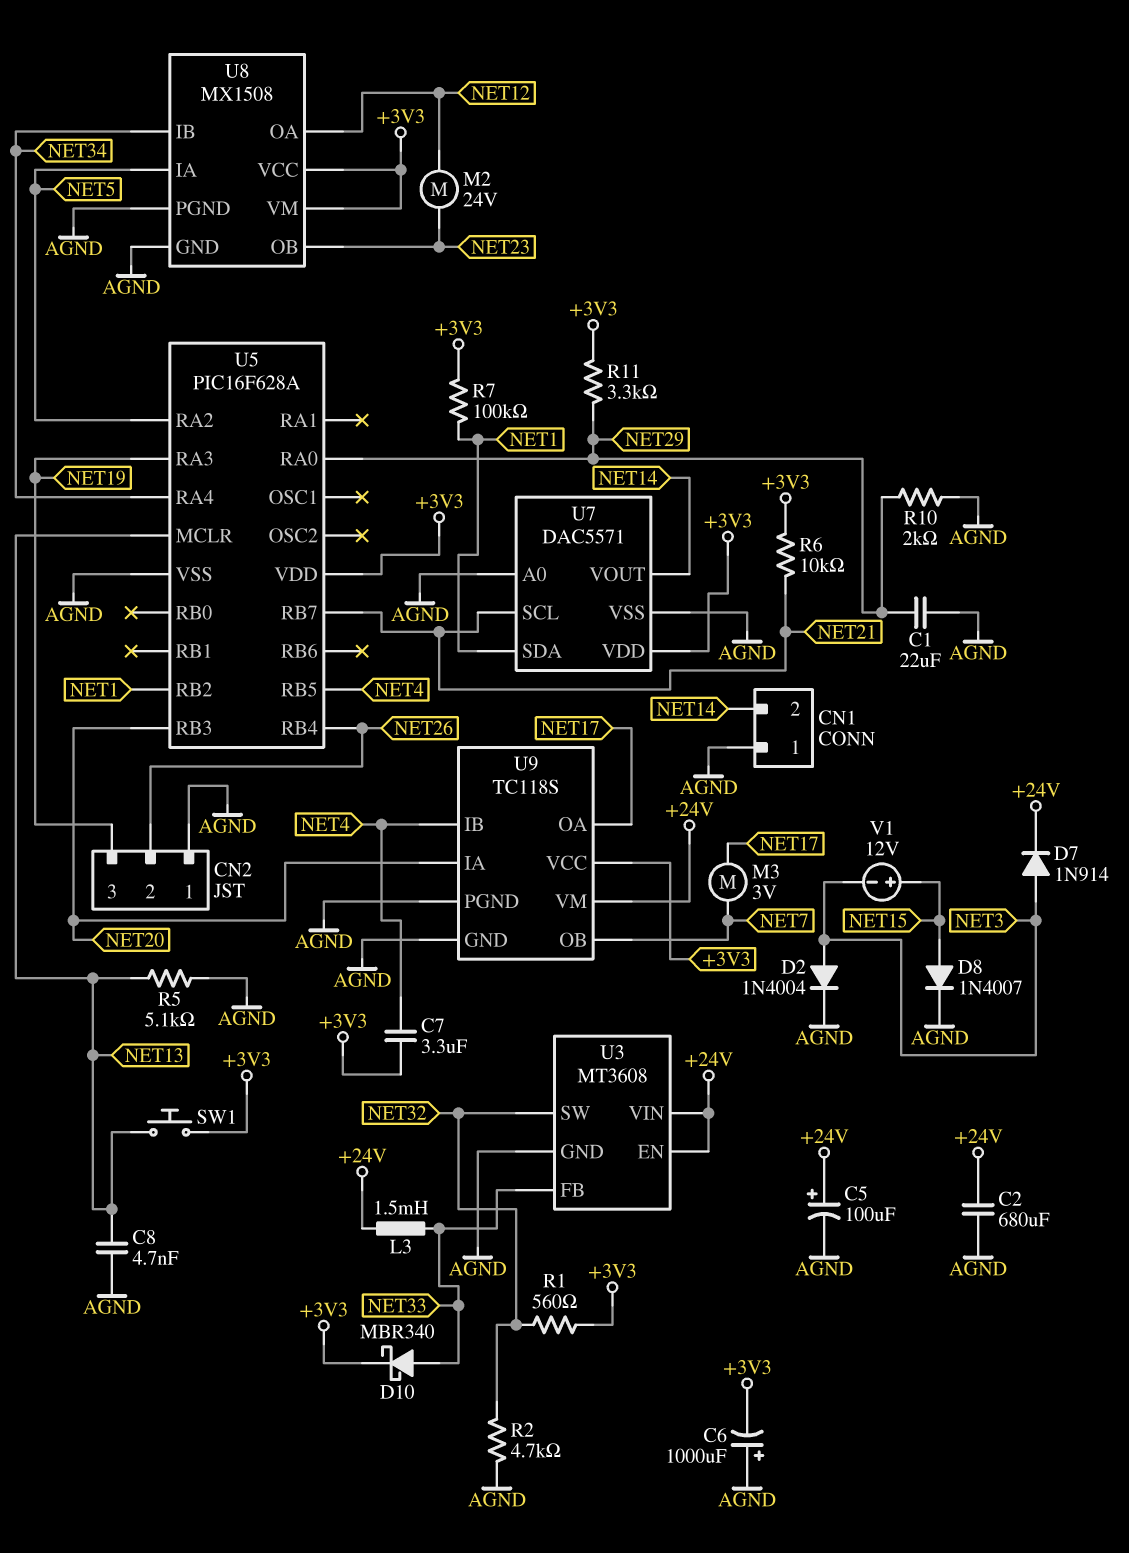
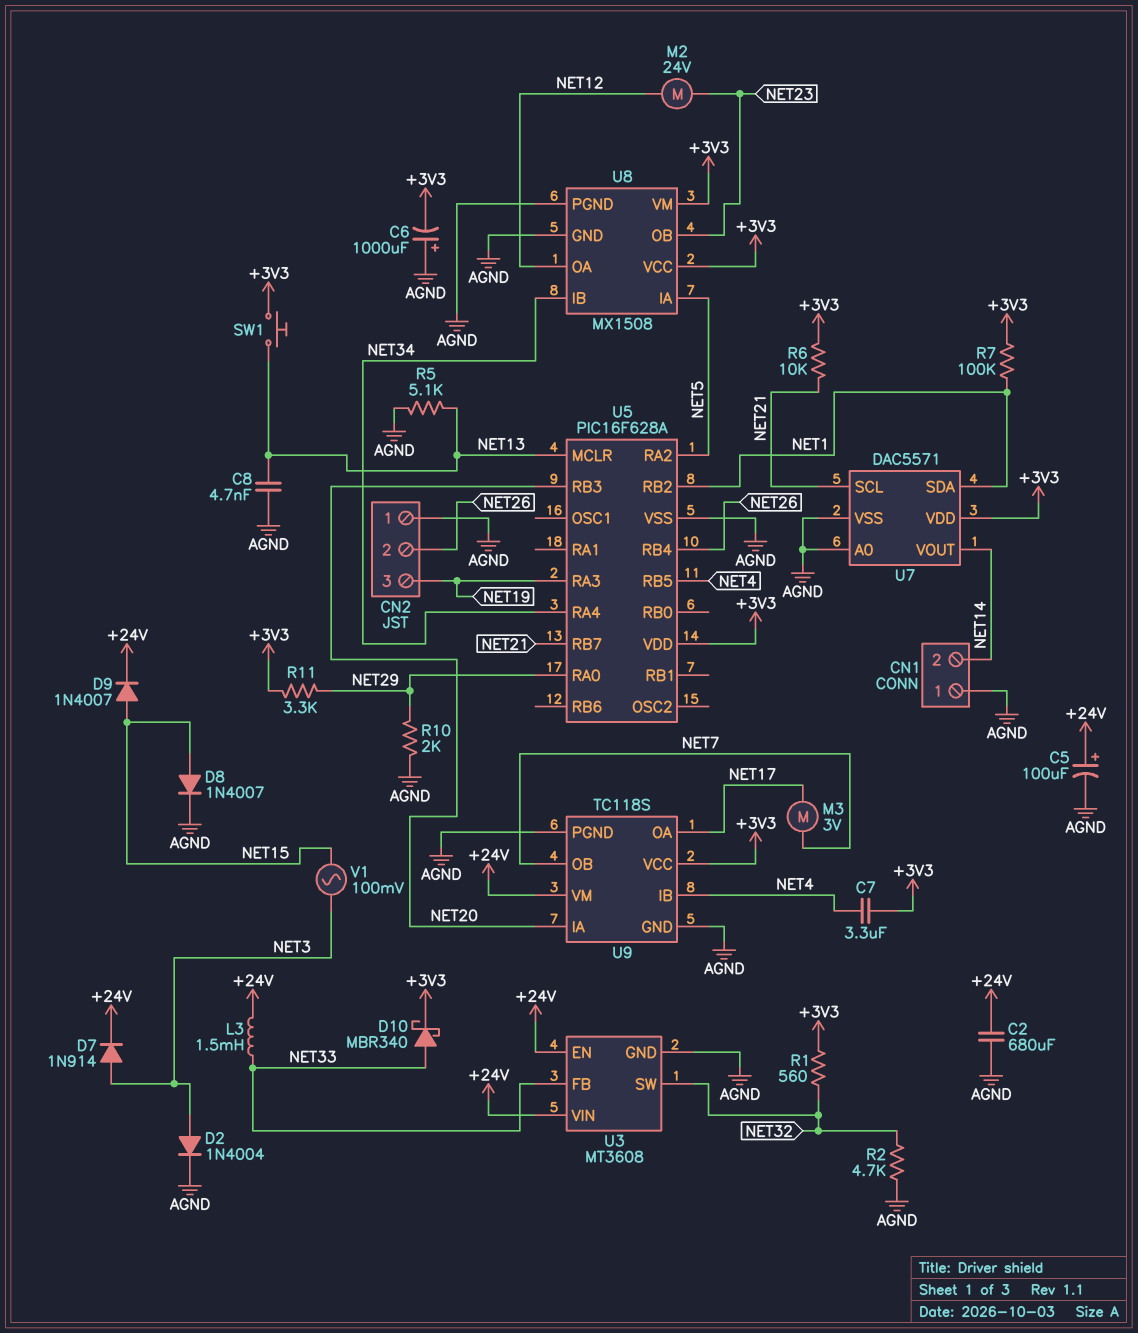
C1: 22uF (AGND, NET29) -> none
D9: none -> diode 1N4007 (A NET15, K +24V)
V1: 12V (plus NET15, minus NET3) -> AC 100mV (NET3, NET15)

